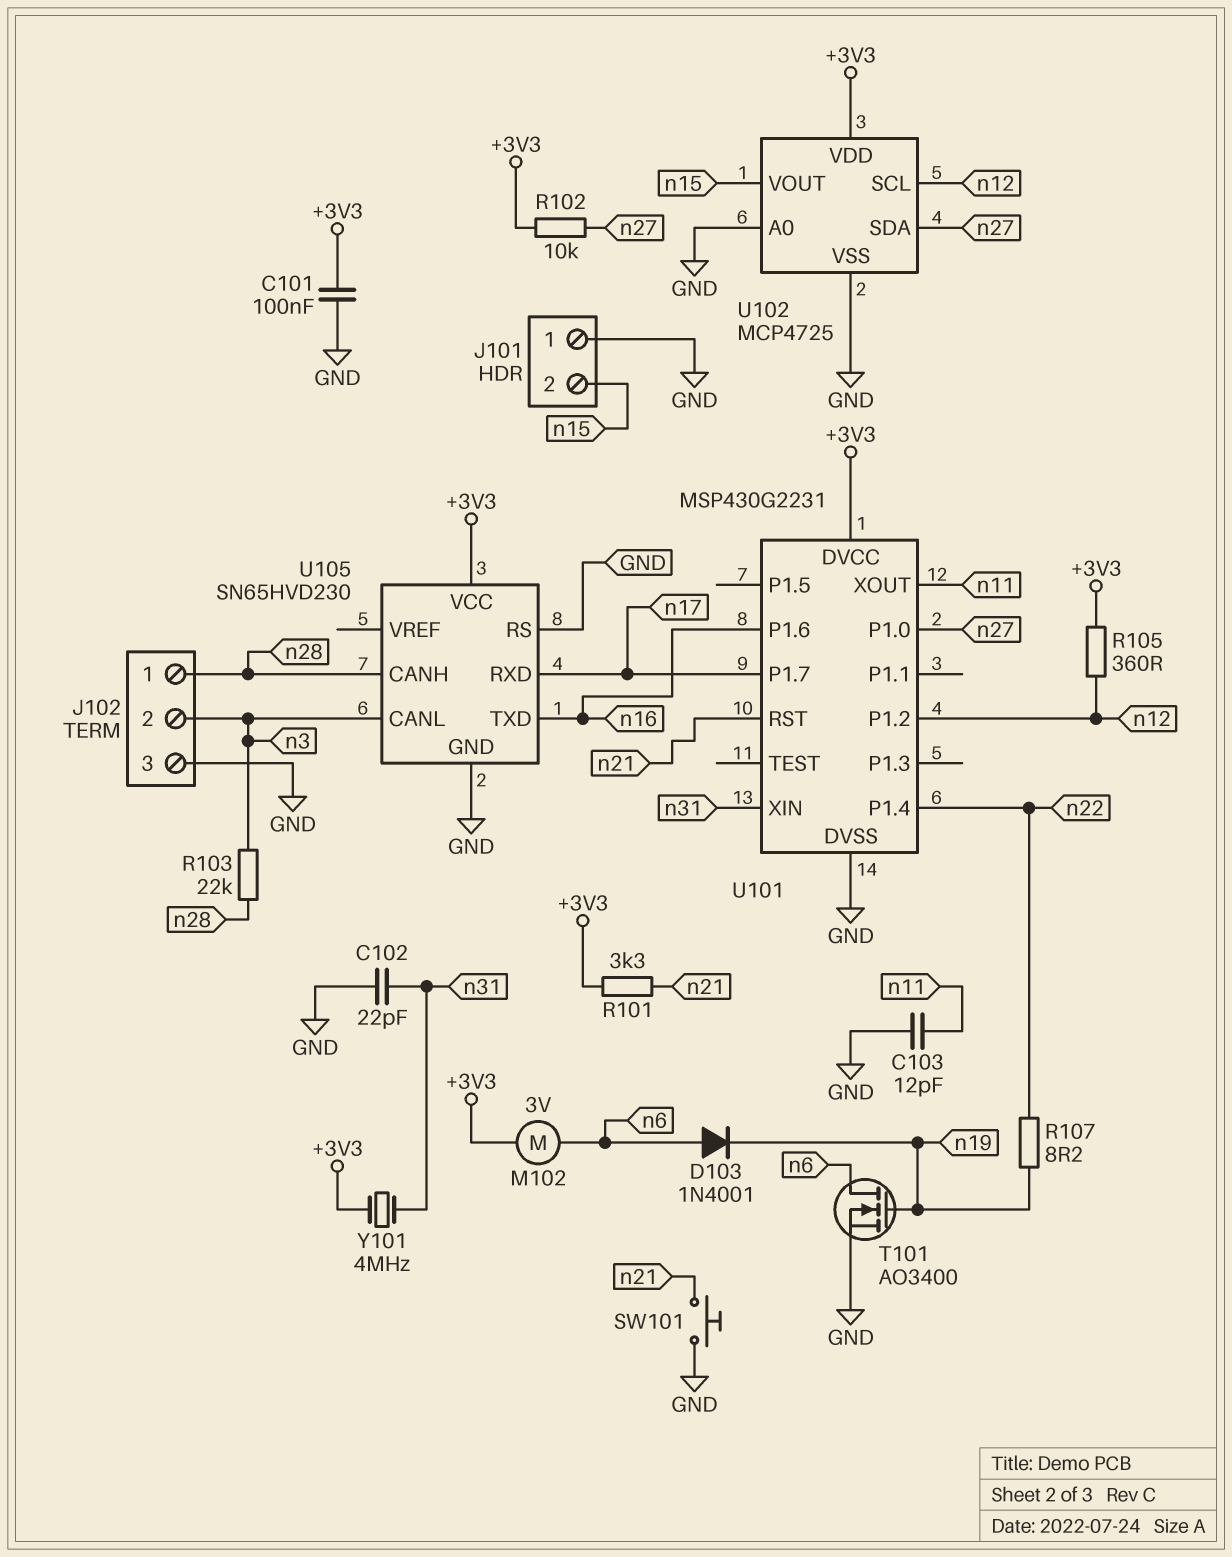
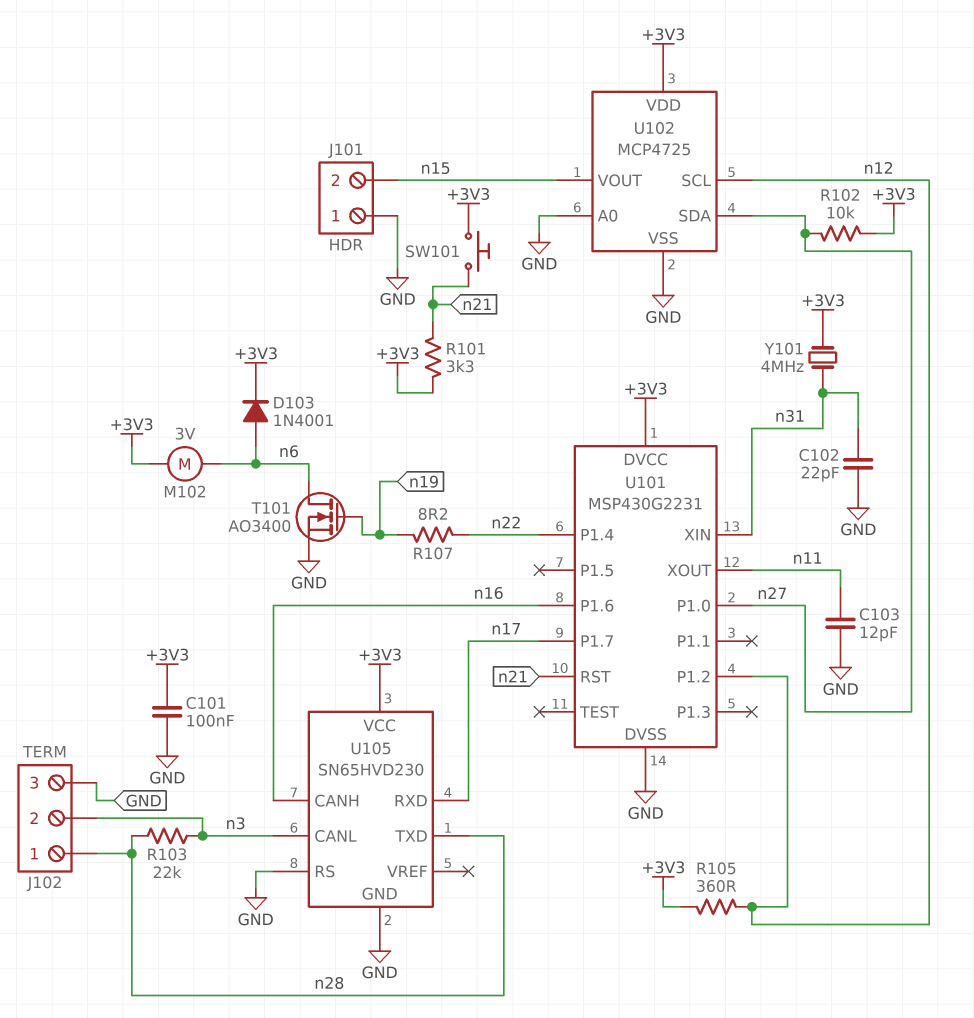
D103: diode 1N4001 (A n6, K n19) -> diode 1N4001 (A n6, K +3V3)
SW101: button (GND, n21) -> button (+3V3, n21)
U105 pin CANH: n28 -> n16
U105 pin TXD: n16 -> n28

